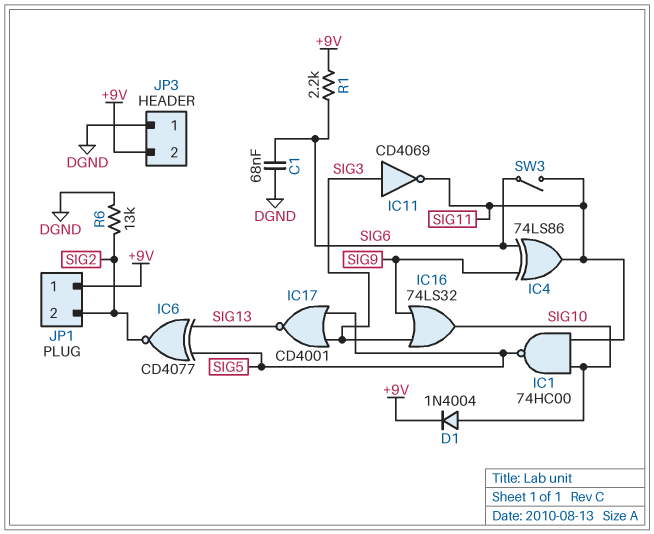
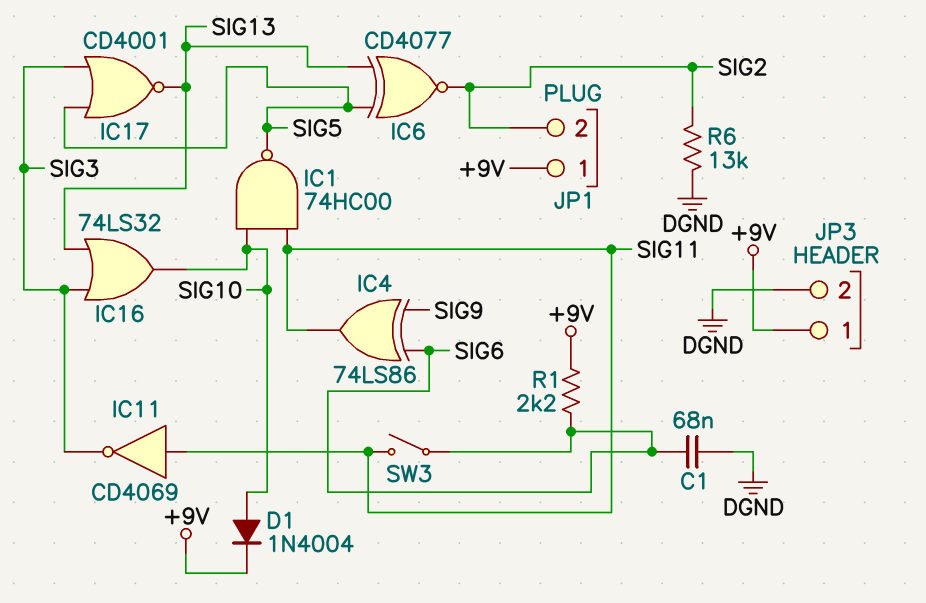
IC11: NOT CD4069 (in SIG3, out SIG11) -> NOT CD4069 (in SIG11, out SIG3)
IC16: OR 74LS32 (in SIG3, in SIG9, out SIG10) -> OR 74LS32 (in SIG3, in SIG13, out SIG10)
JP3 pin 1: DGND -> +9V
JP3 pin 2: +9V -> DGND

